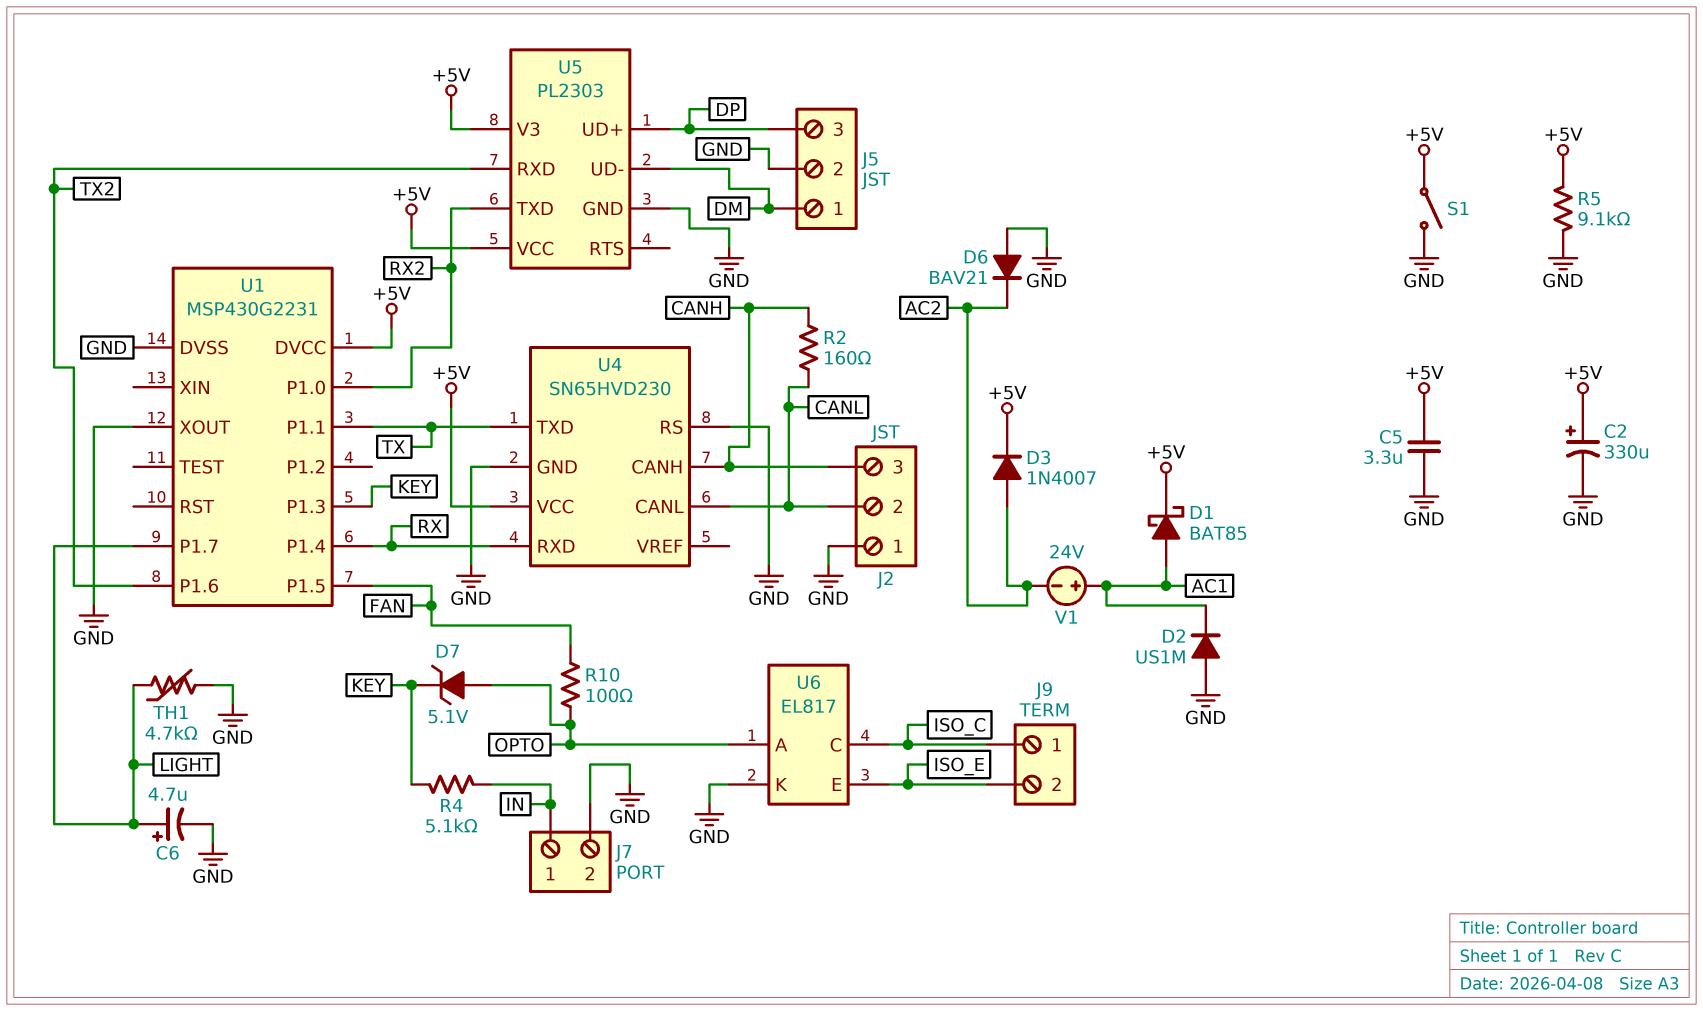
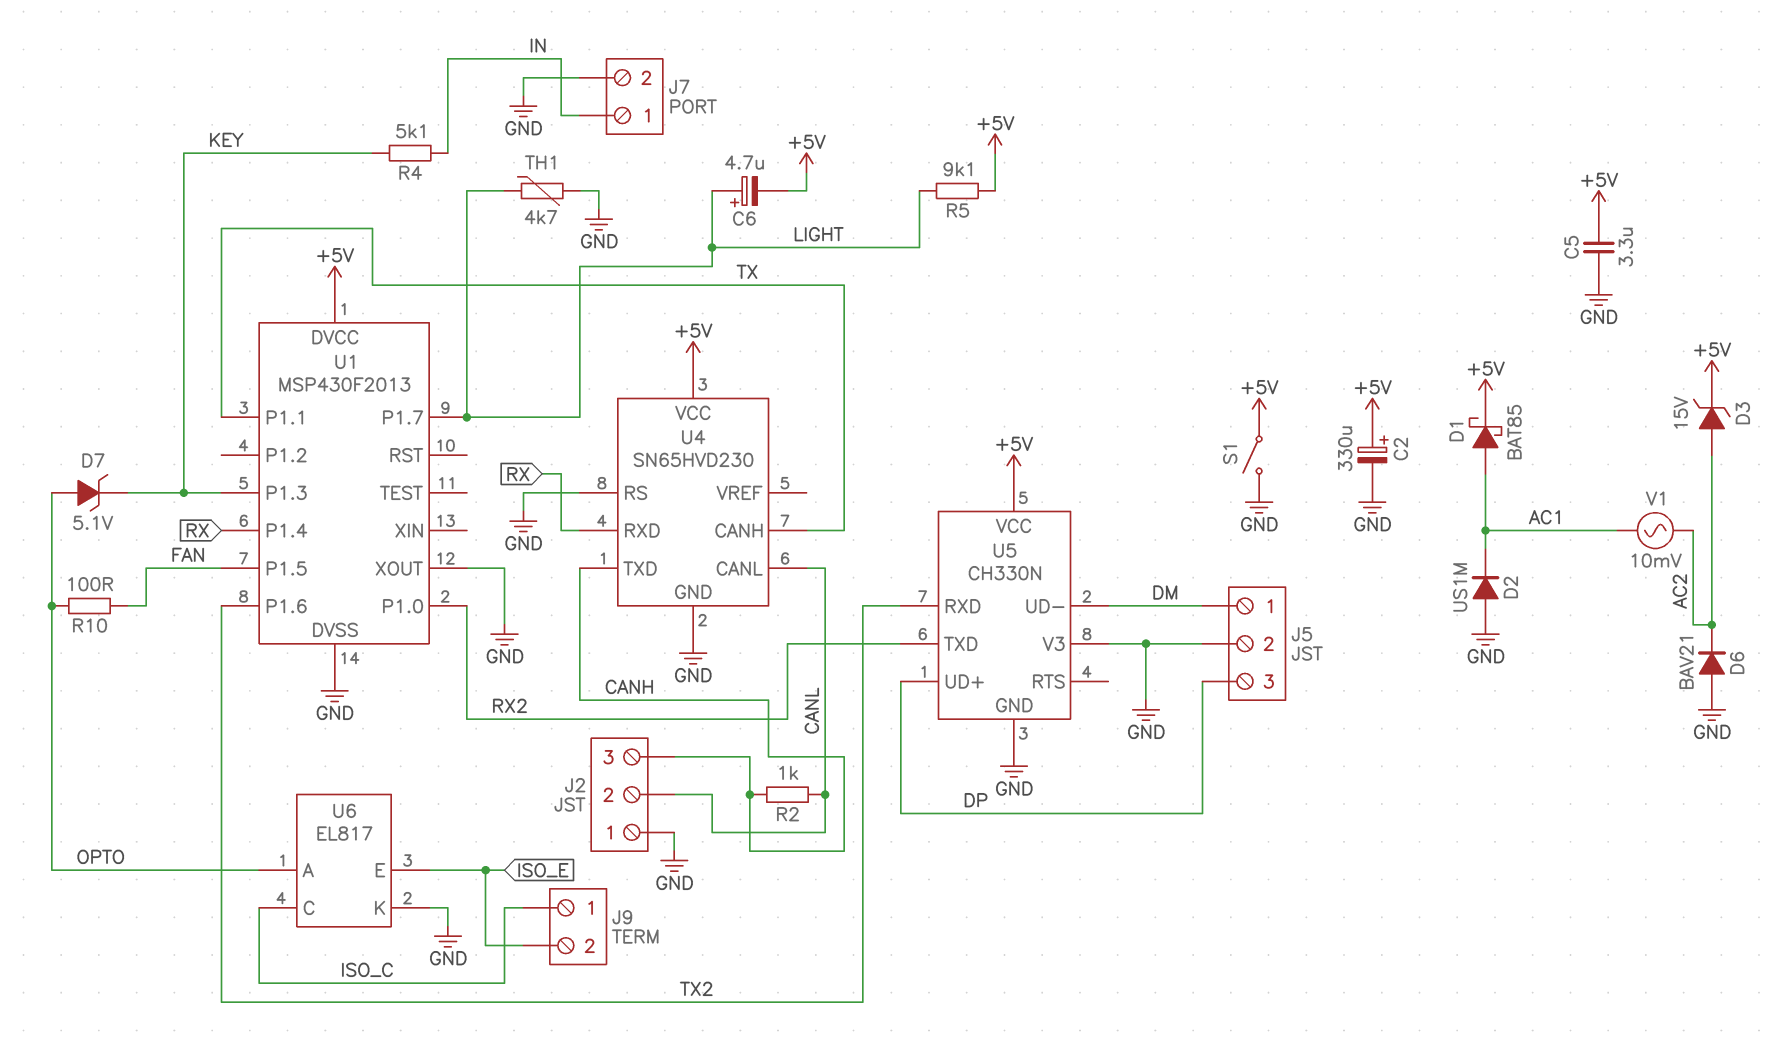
C6: 4.7uF (plus LIGHT, minus GND) -> 4.7uF (plus LIGHT, minus +5V)
D3: diode 1N4007 (A AC2, K +5V) -> zener 15V (A AC2, K +5V)
R2: 160 (CANH, CANL) -> 1k (CANH, CANL)
R5: 9.1k (+5V, GND) -> 9.1k (+5V, LIGHT)
U1: MSP430G2231 -> MSP430F2013
U4 pin CANH: CANH -> TX
U4 pin TXD: TX -> CANH
U5: PL2303 -> CH330N
U5 pin V3: +5V -> GND
V1: 24V (plus AC1, minus AC2) -> AC 10mV (AC1, AC2)

